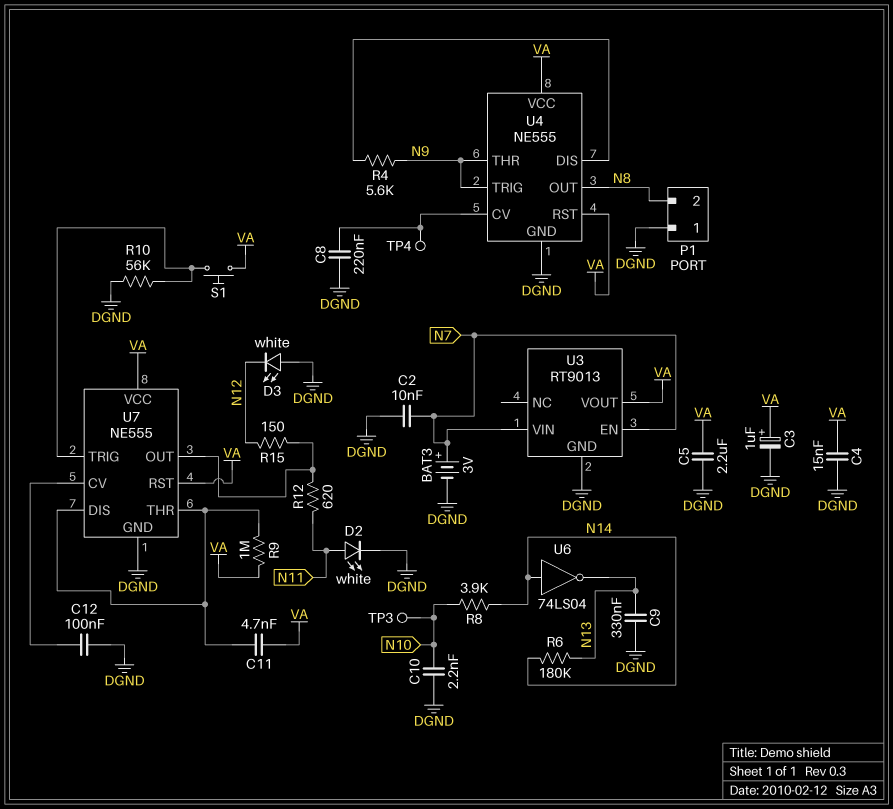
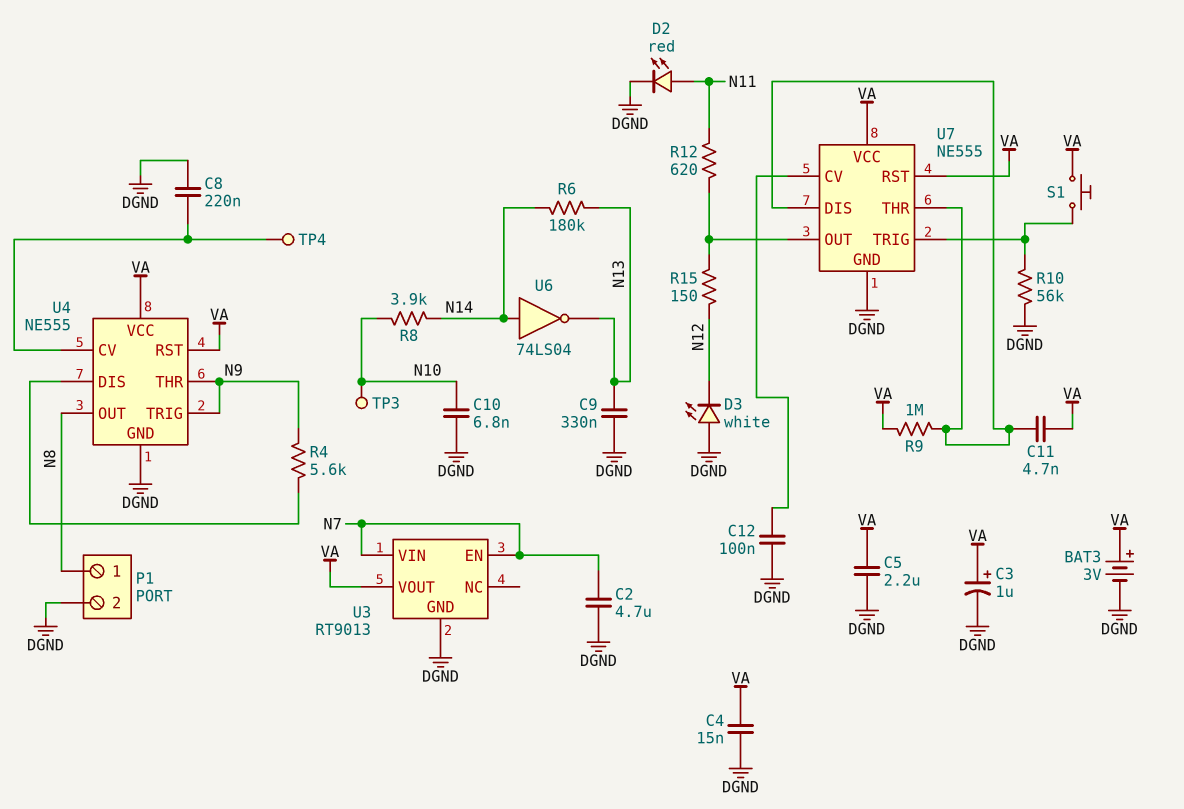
BAT3: 3V (plus N7, minus DGND) -> 3V (plus VA, minus DGND)
C2: 10nF (DGND, N7) -> 4.7uF (DGND, N7)
C10: 2.2nF (DGND, N10) -> 6.8nF (DGND, N10)
D2: LED white (A N11, K DGND) -> LED red (A N11, K DGND)
P1 pin 1: DGND -> N8
P1 pin 2: N8 -> DGND

